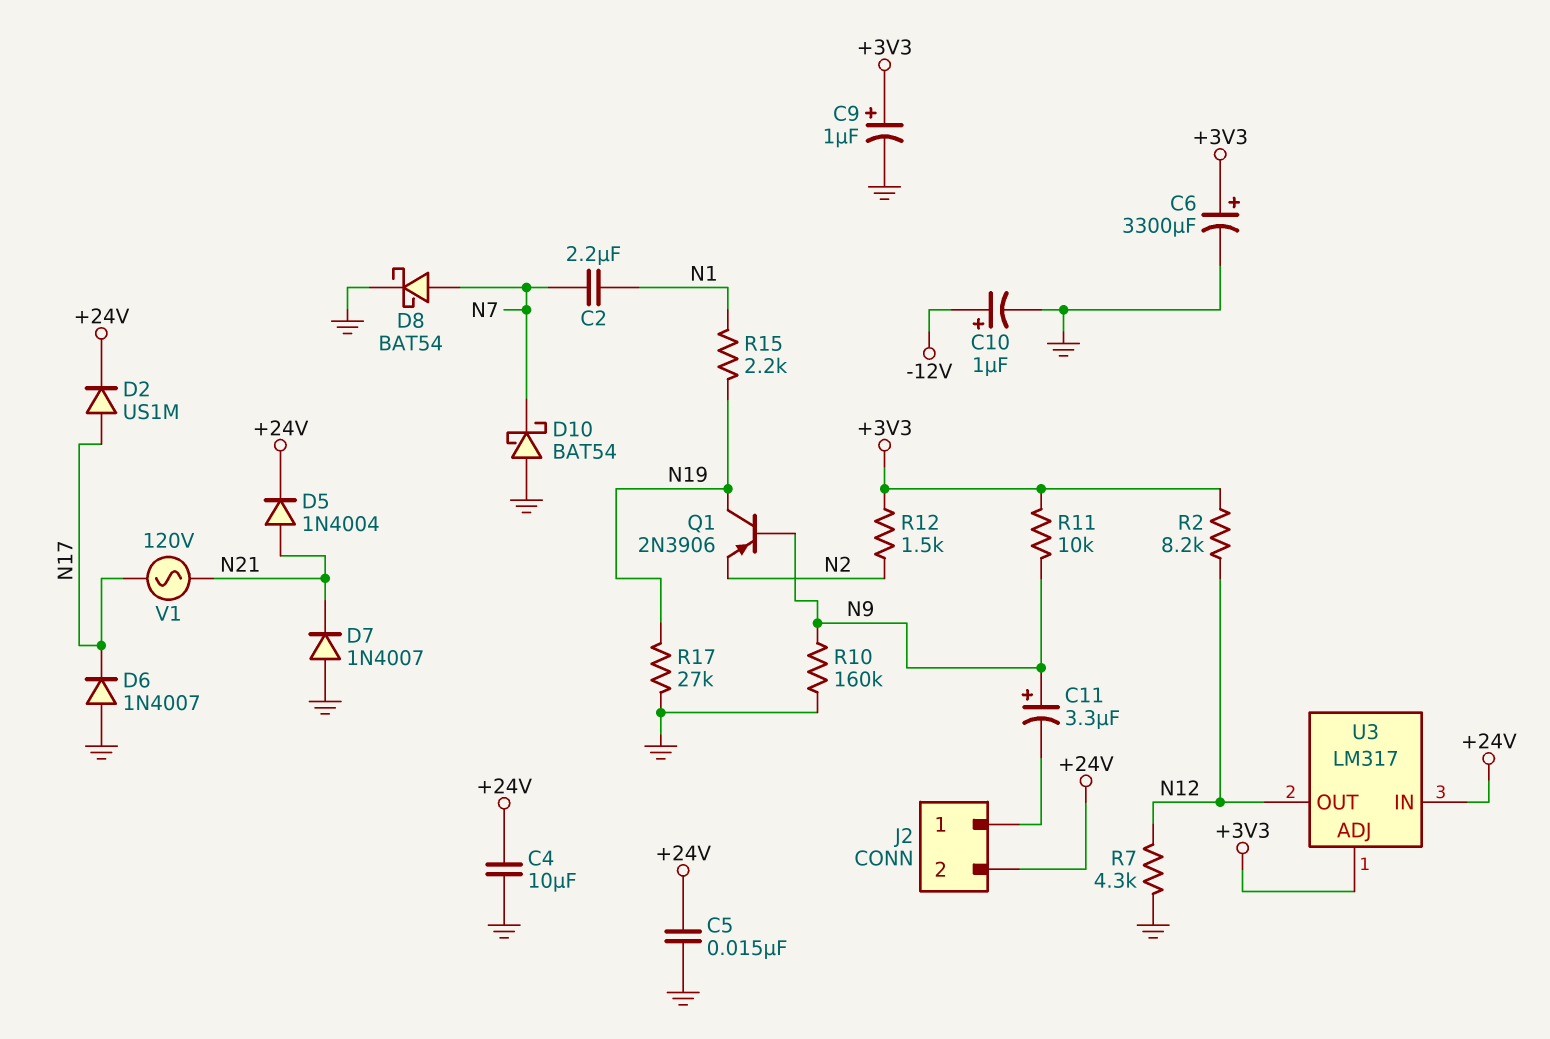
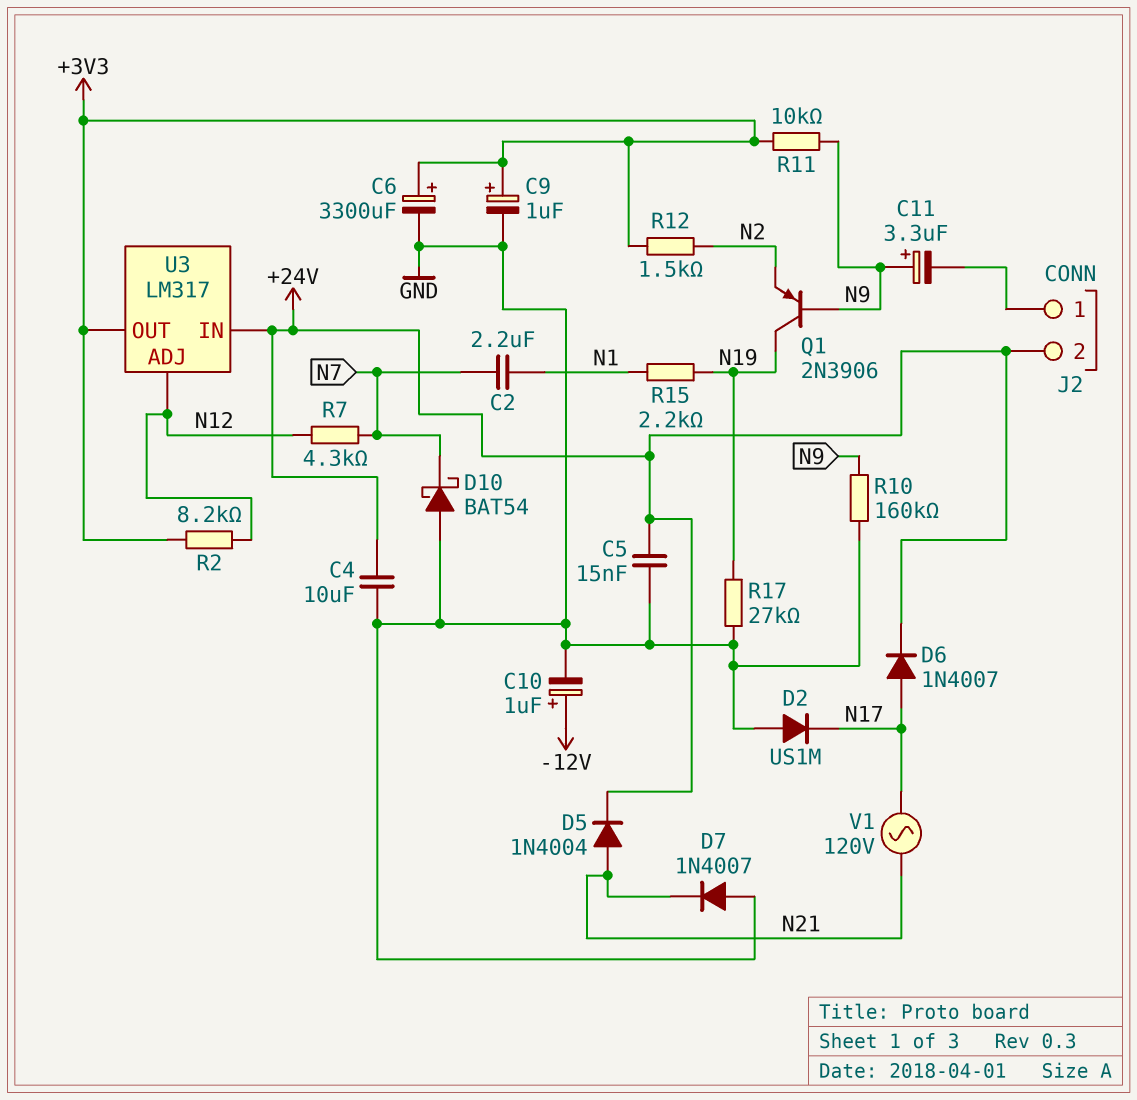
D2: diode US1M (A N17, K +24V) -> diode US1M (A GND, K N17)
D6: diode 1N4007 (A GND, K N17) -> diode 1N4007 (A N17, K +24V)
D8: schottky BAT54 (A N7, K GND) -> none
R7: 4.3k (GND, N12) -> 4.3k (N7, N12)
U3 pin ADJ: +3V3 -> N12
U3 pin OUT: N12 -> +3V3

